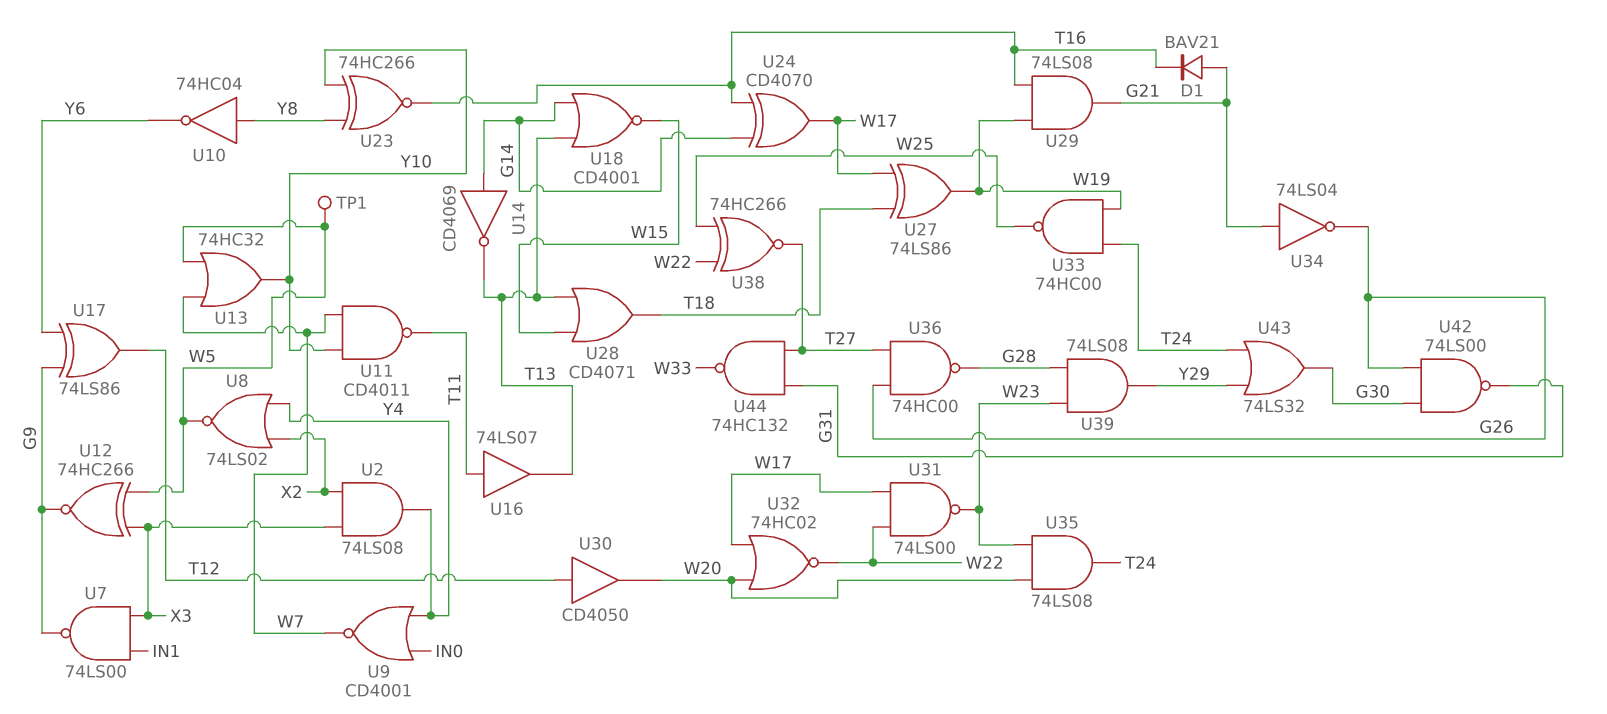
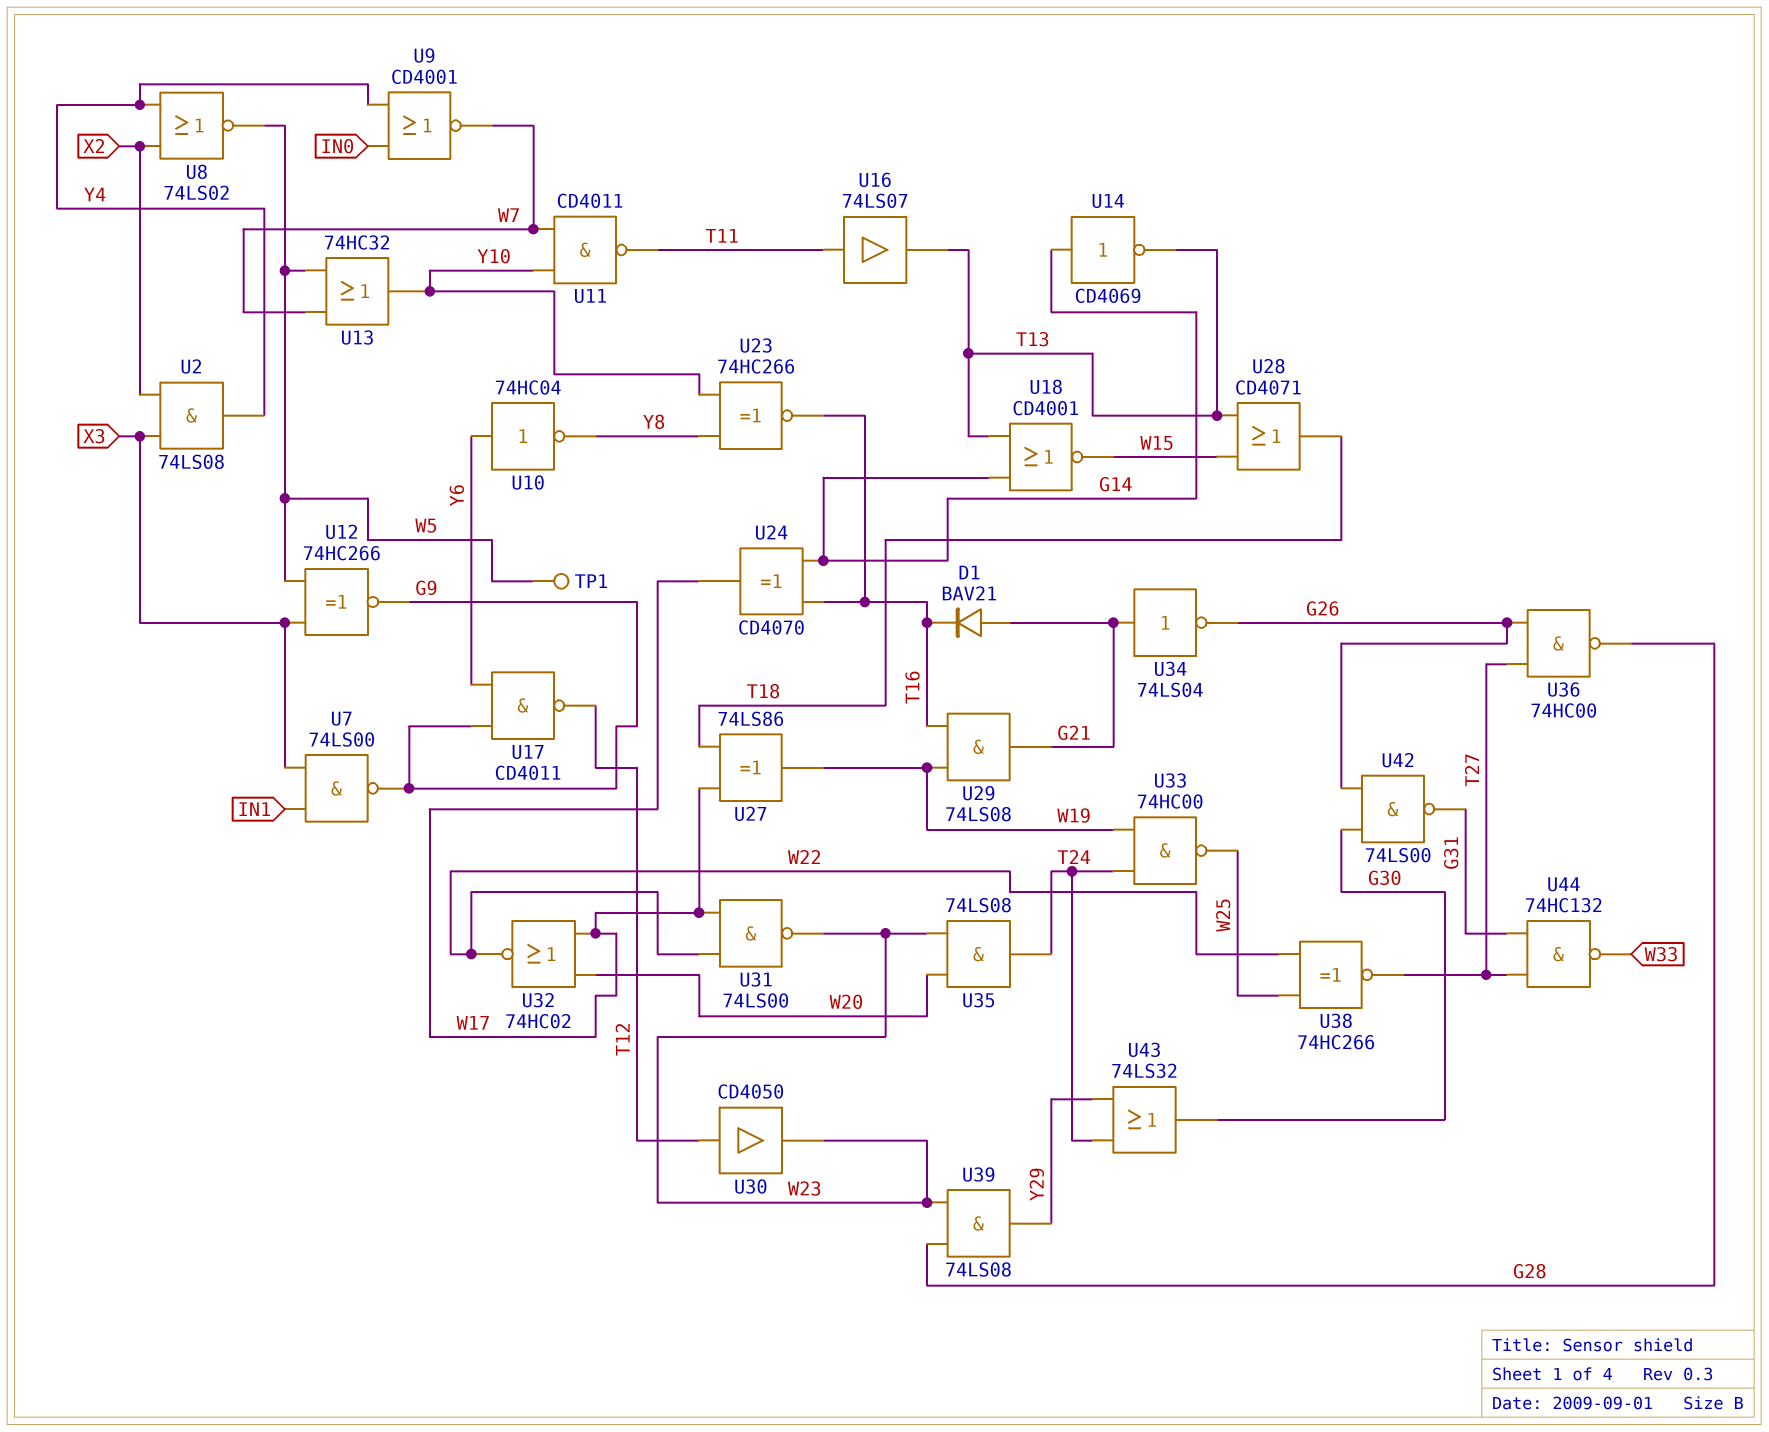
U10: NOT 74HC04 (in Y8, out Y6) -> NOT 74HC04 (in Y6, out Y8)
U17: XOR 74LS86 (in G9, in Y6, out T12) -> NAND CD4011 (in G9, in Y6, out T12)
U30: buffer CD4050 (in T12, out W20) -> buffer CD4050 (in T12, out W23)

